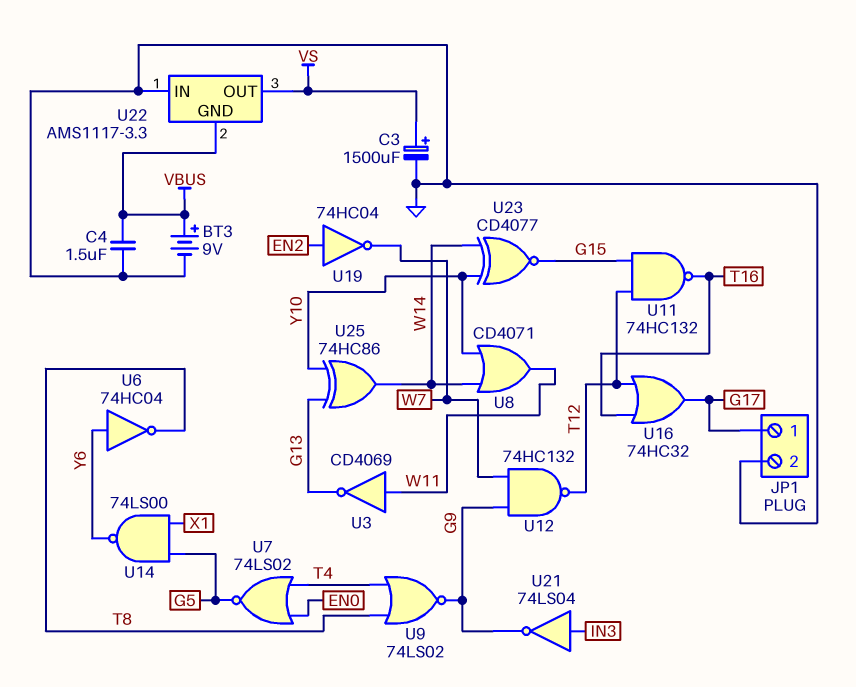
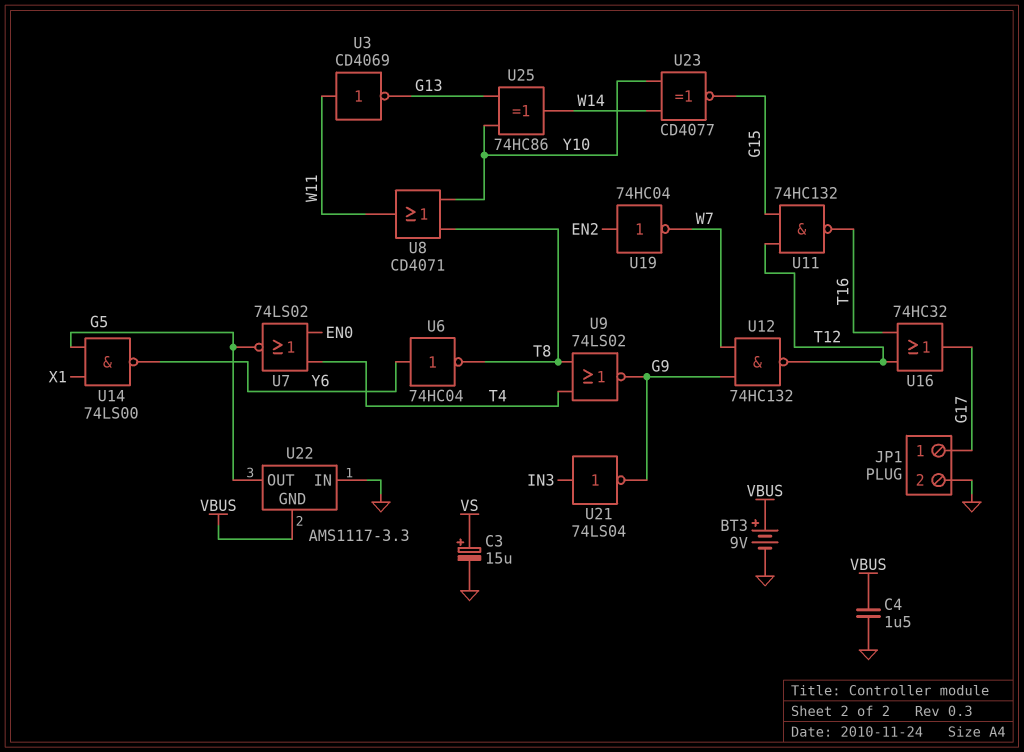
C3: 1500uF (plus VS, minus GND) -> 15uF (plus VS, minus GND)
U8: OR CD4071 (in W14, in Y10, out W11) -> OR CD4071 (in T8, in Y10, out W11)
U22 pin OUT: VS -> G5

